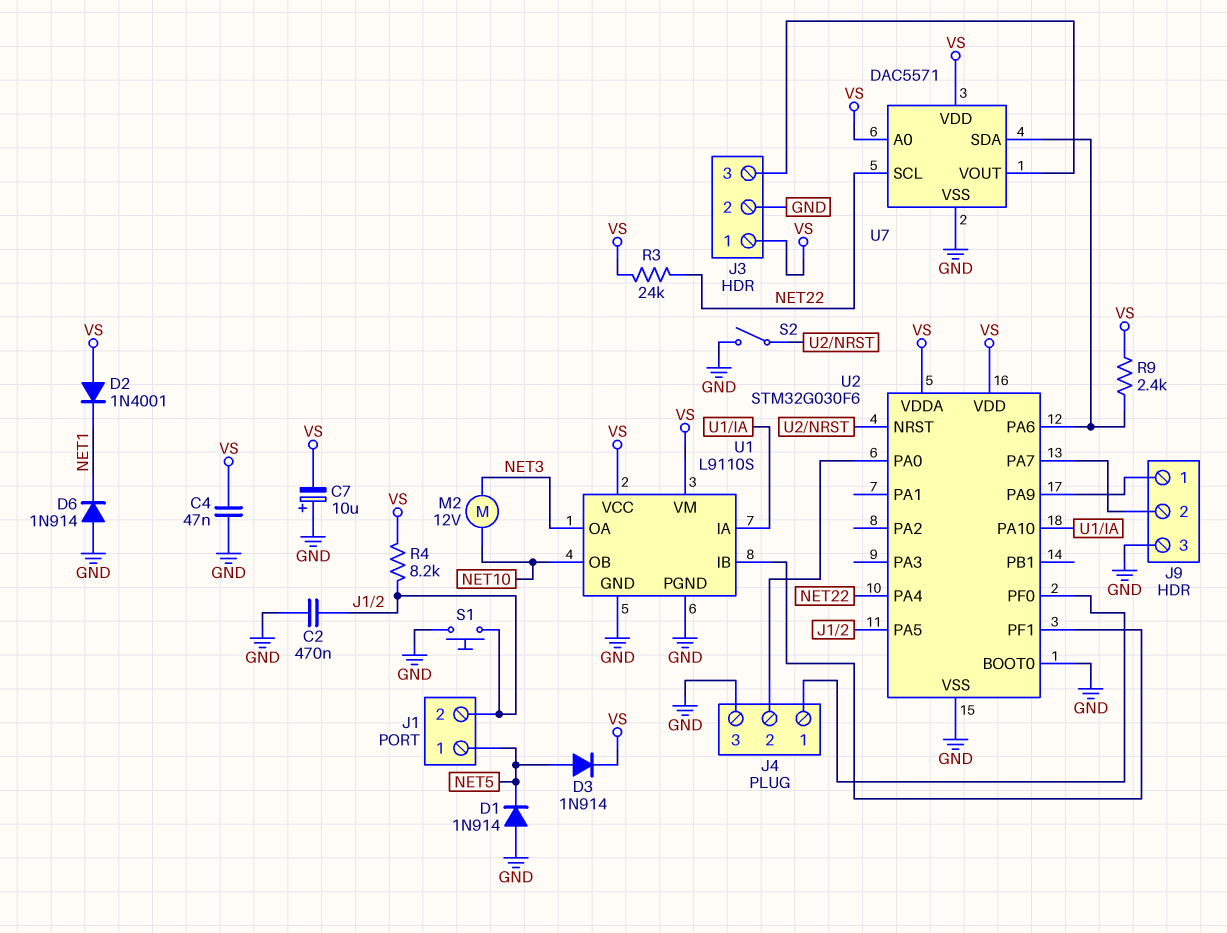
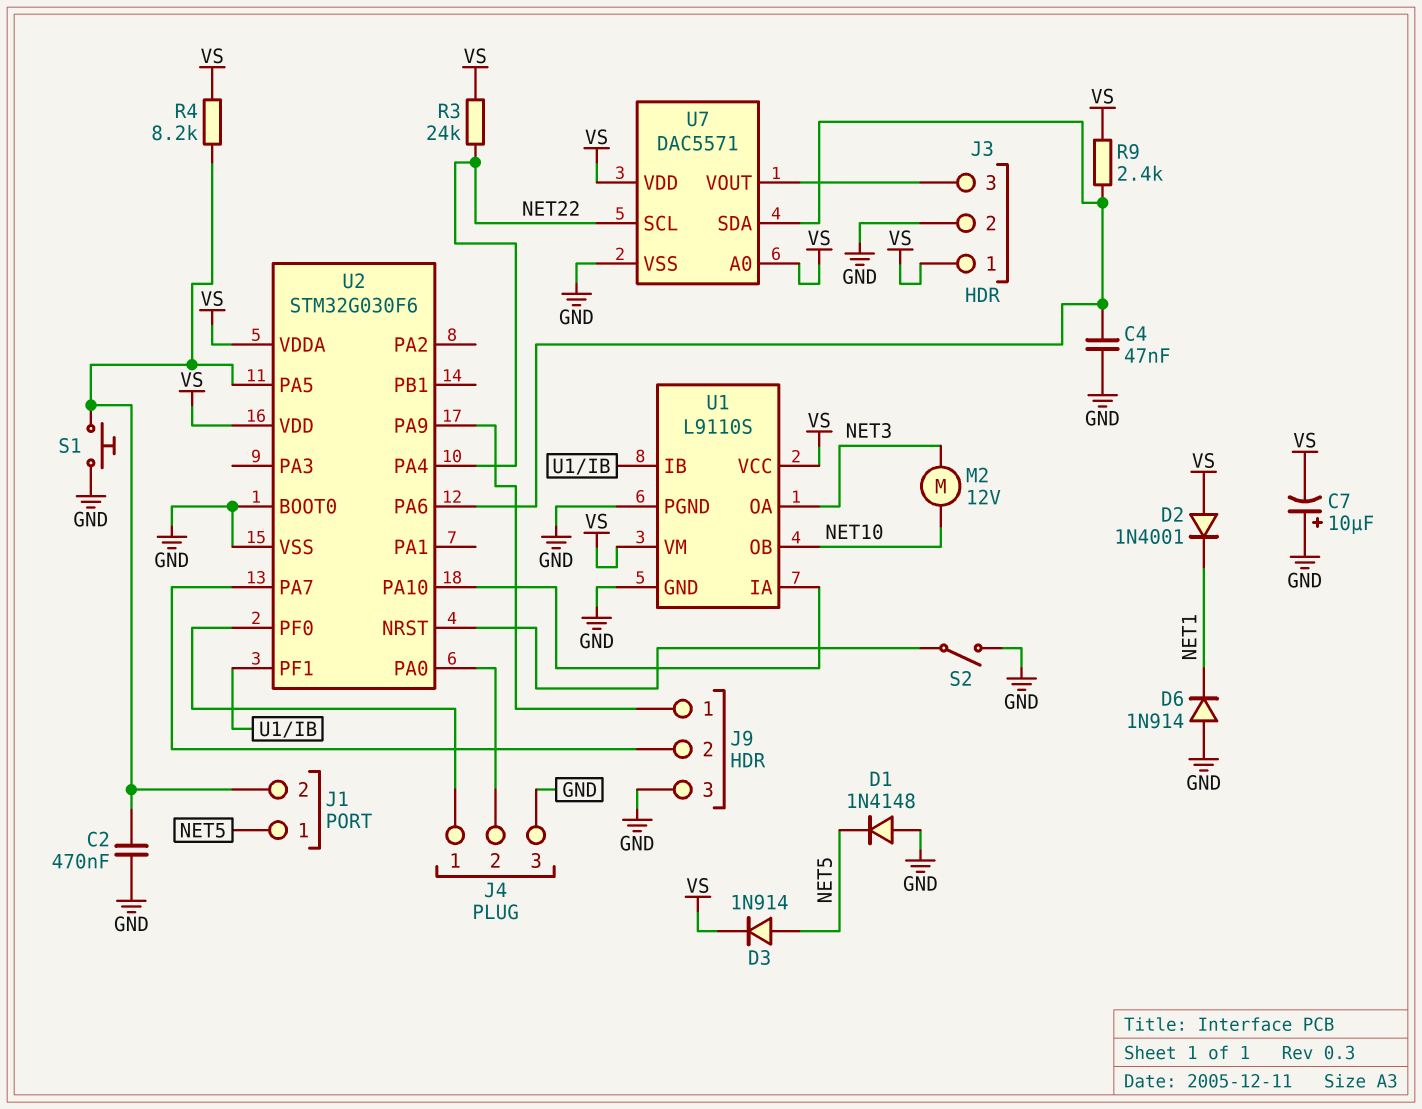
C4: 47nF (GND, VS) -> 47nF (GND, U2/PA6)
D1: diode 1N914 (A GND, K NET5) -> diode 1N4148 (A GND, K NET5)

